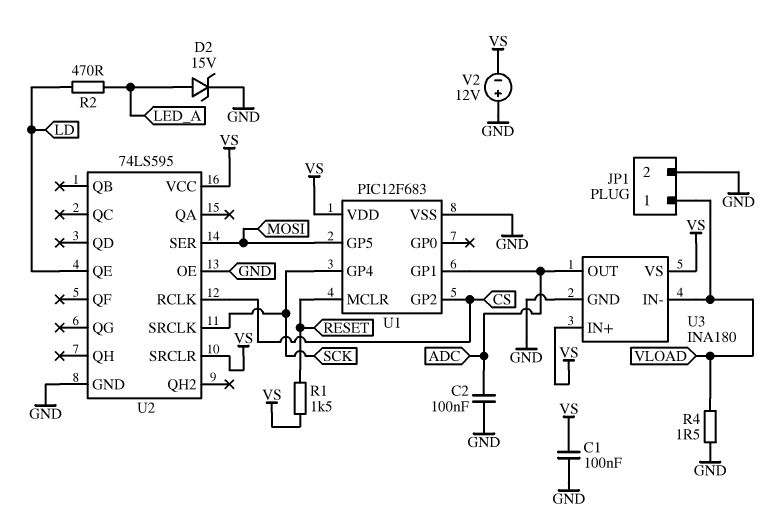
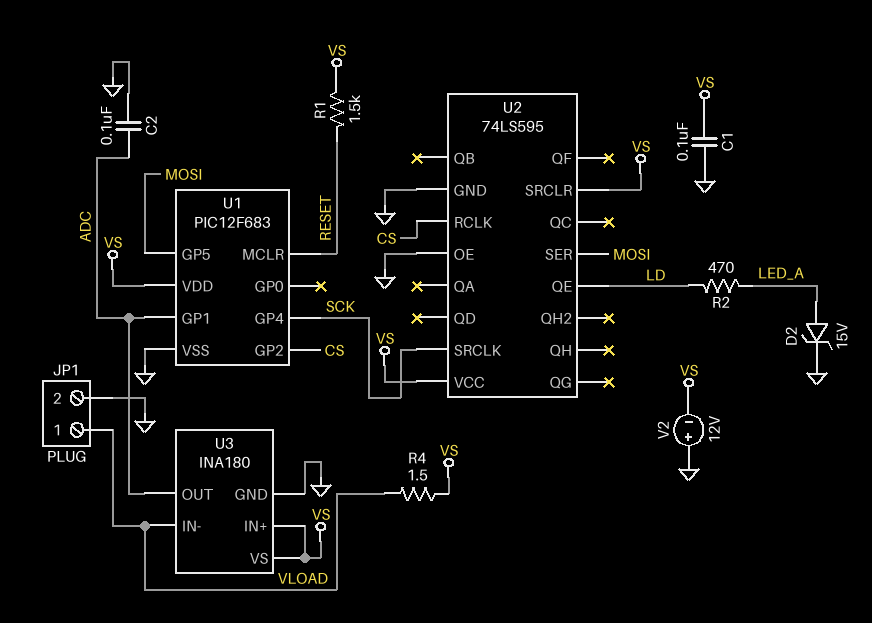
R4: 1.5 (GND, VLOAD) -> 1.5 (VLOAD, VS)

